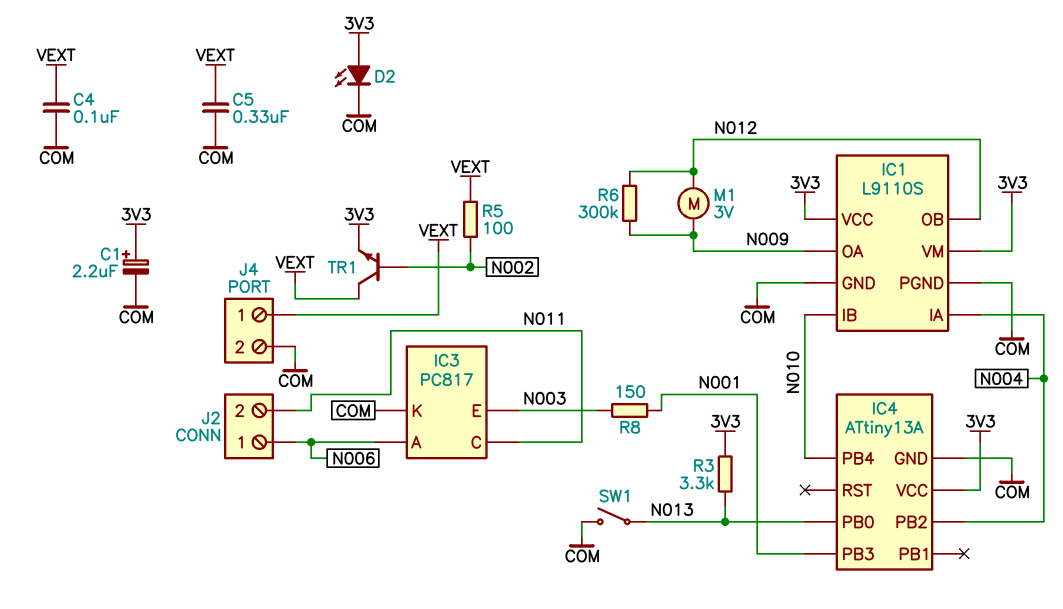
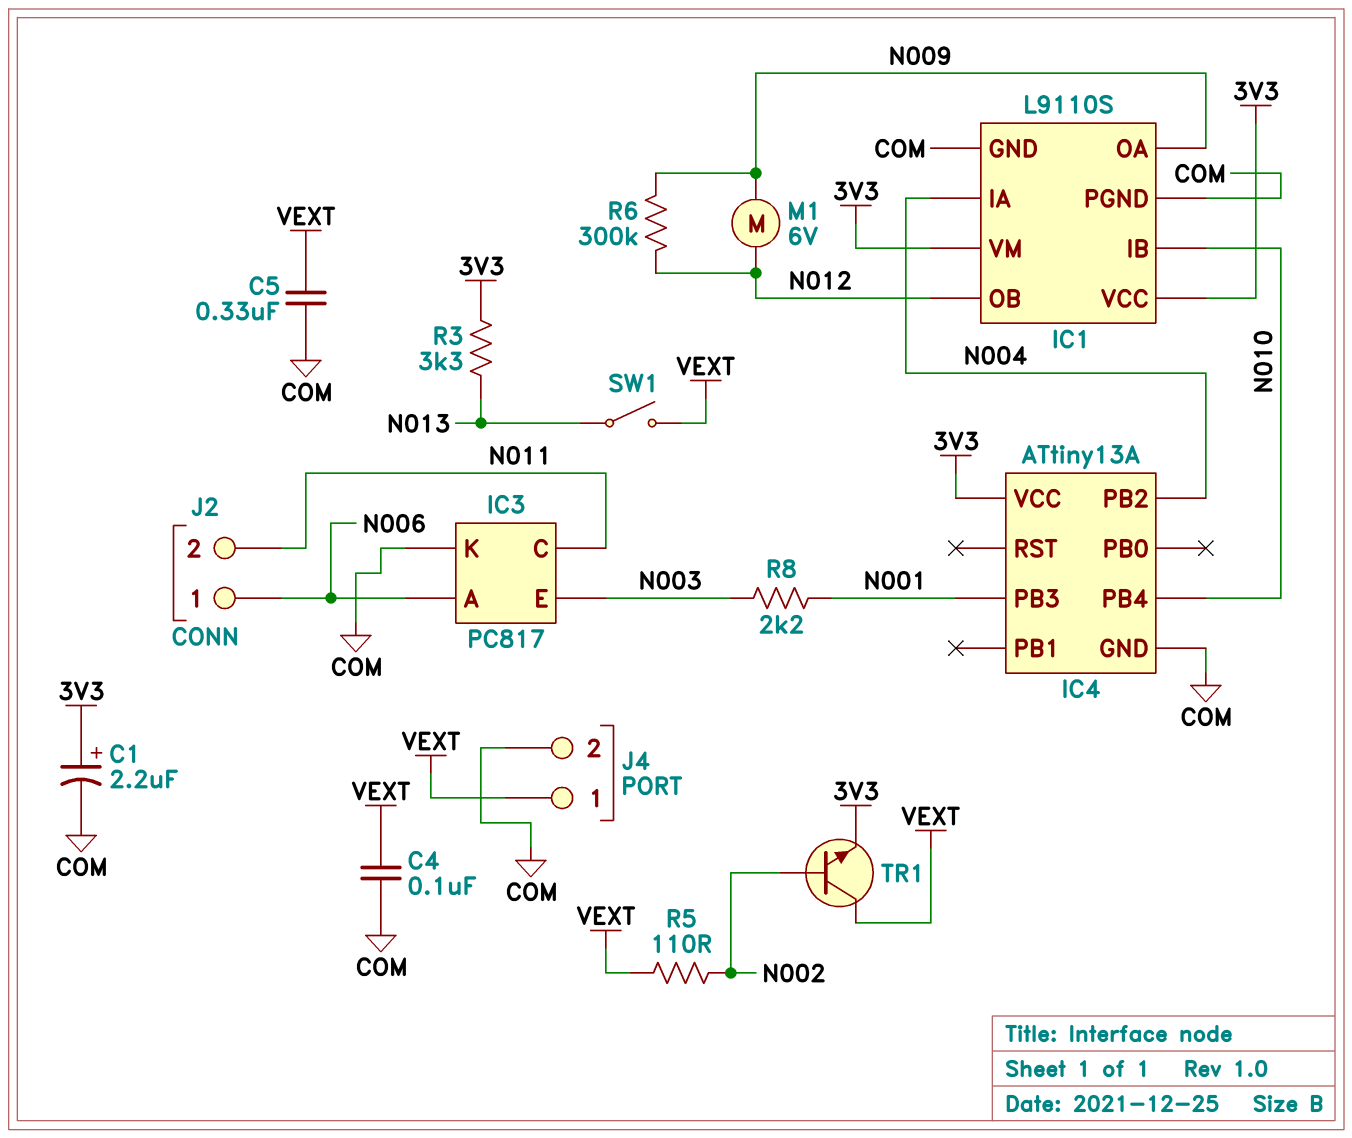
D2: LED (A 3V3, K COM) -> none
IC4 pin PB0: N013 -> none
M1: motor 3V (N009, N012) -> motor 6V (N009, N012)
R5: 100 (N002, VEXT) -> 110 (N002, VEXT)
R8: 150 (N001, N003) -> 2.2k (N001, N003)
SW1: switch (COM, N013) -> switch (N013, VEXT)

